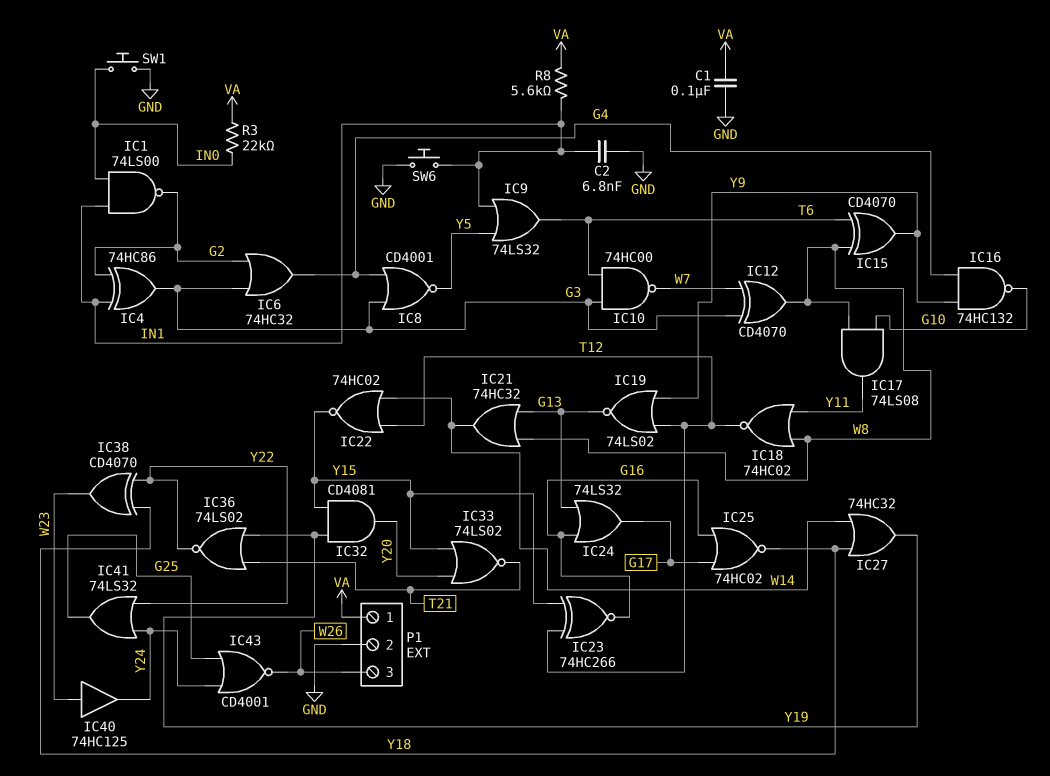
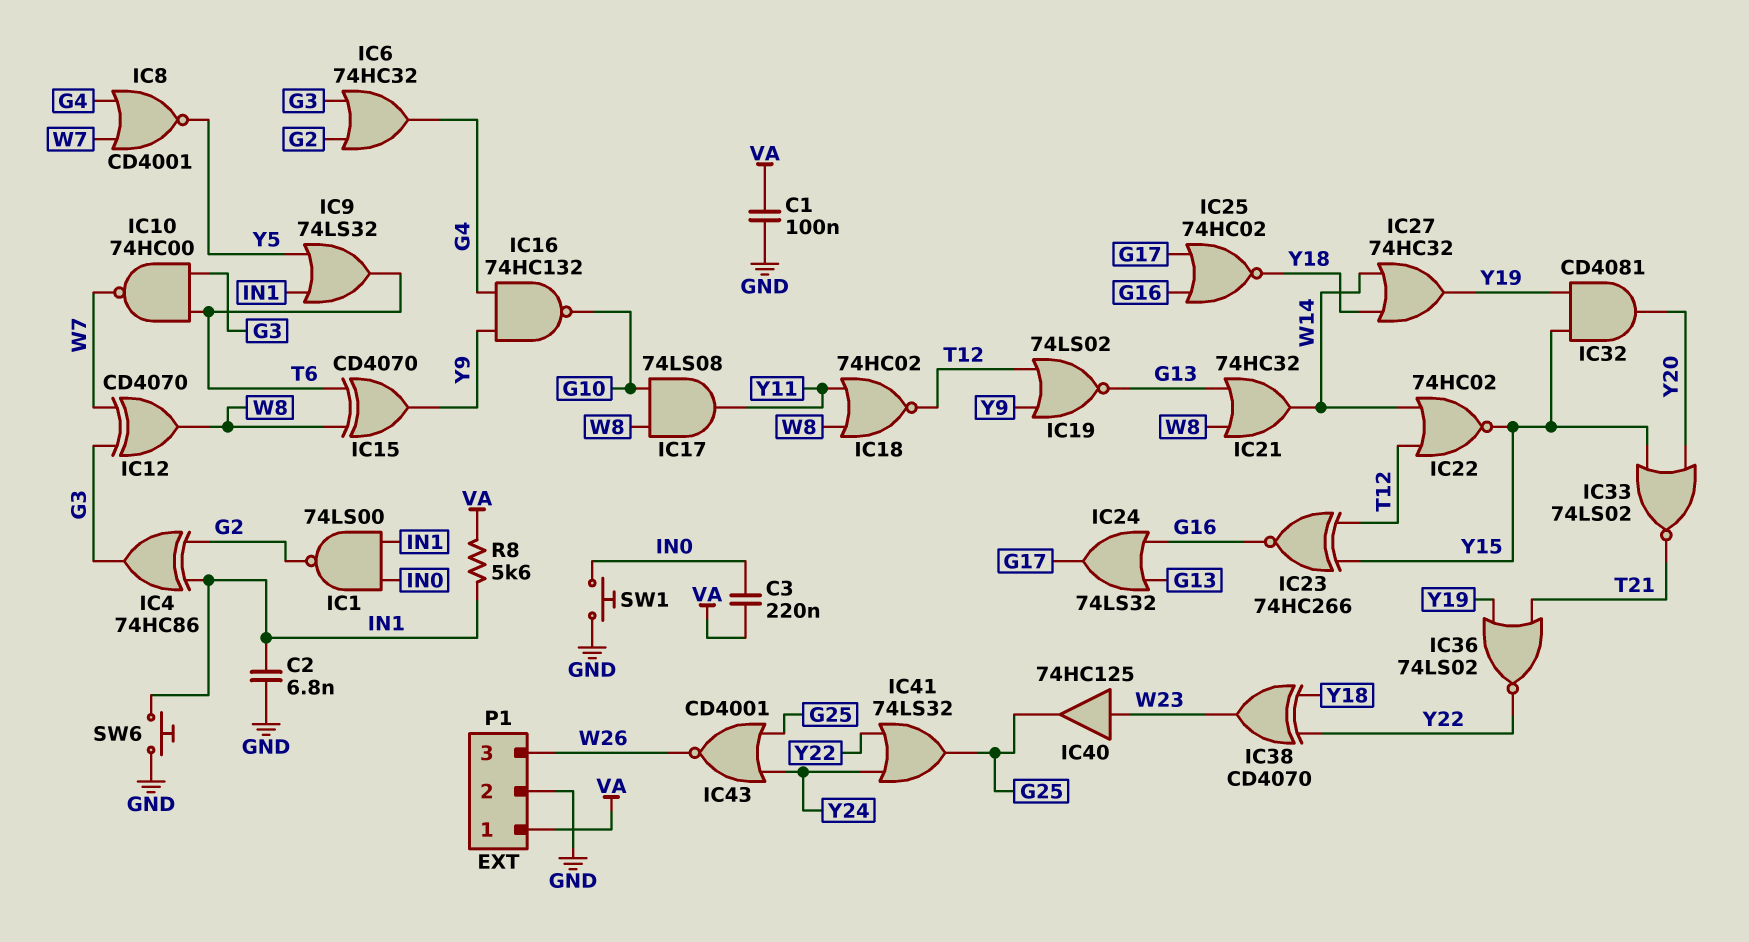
C3: none -> 220nF (IN0, VA)
IC8: NOR CD4001 (in G3, in G4, out Y5) -> NOR CD4001 (in G4, in W7, out Y5)
IC40: buffer 74HC125 (in W23, out Y24) -> buffer 74HC125 (in W23, out G25)
R3: 22k (IN0, VA) -> none

